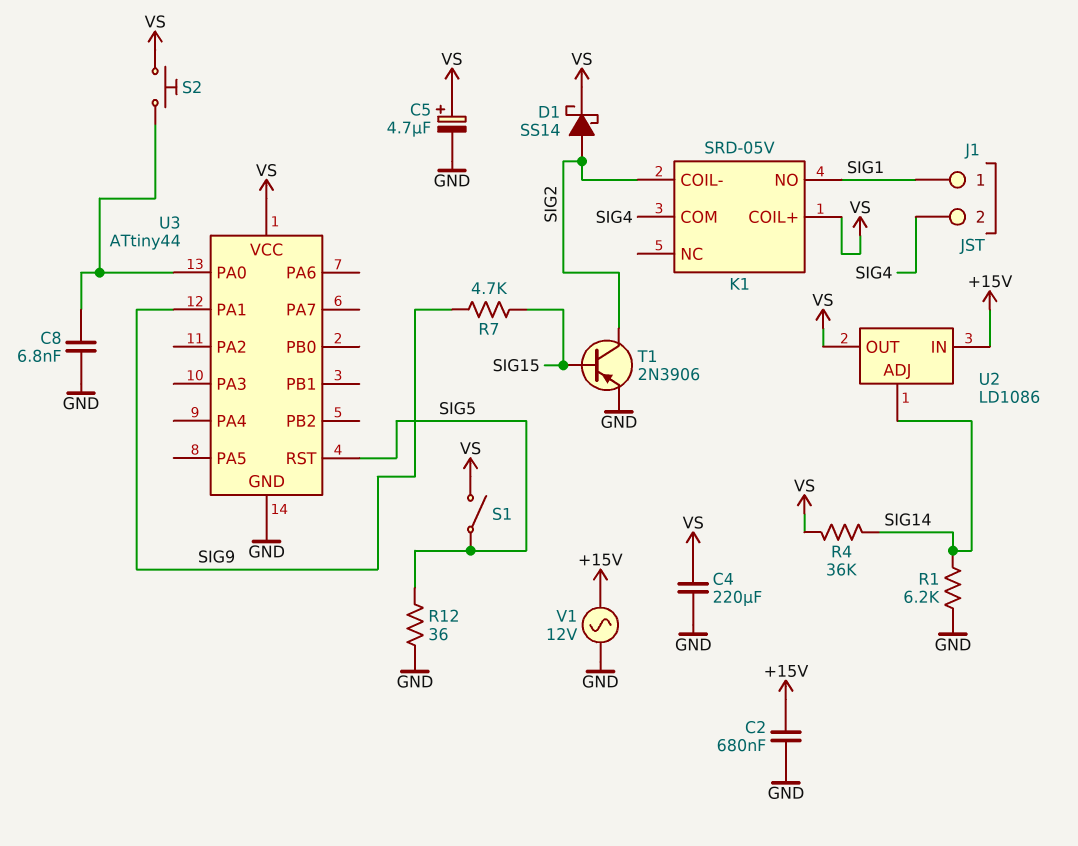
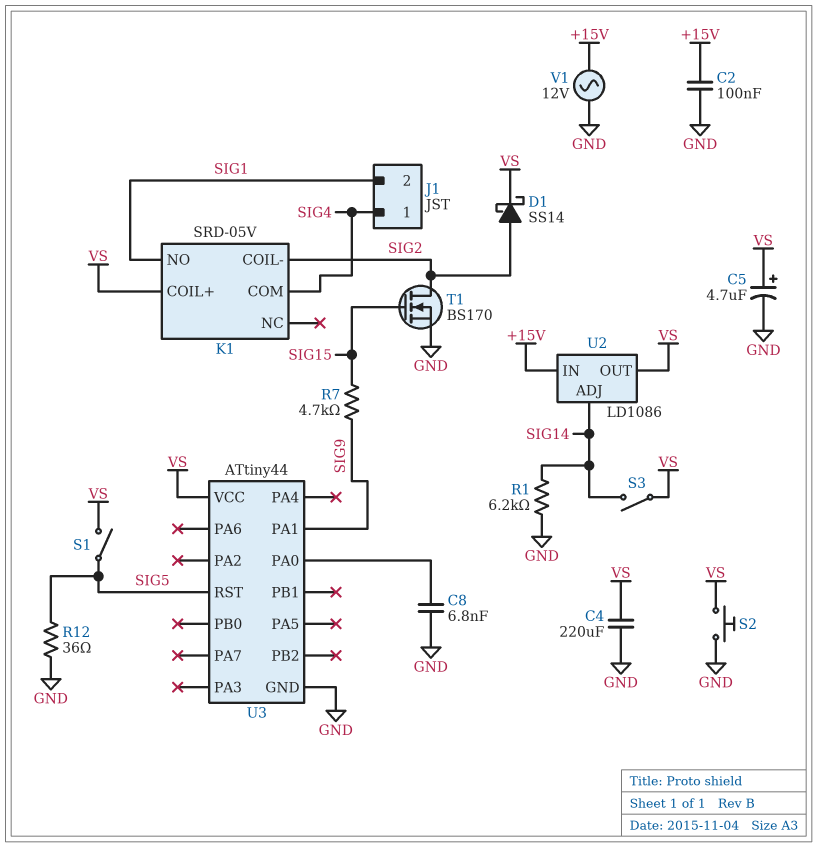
C2: 680nF (+15V, GND) -> 100nF (+15V, GND)
J1 pin 1: SIG1 -> SIG4
J1 pin 2: SIG4 -> SIG1
R4: 36k (SIG14, VS) -> none
S2: button (U3/PA0, VS) -> button (GND, VS)
S3: none -> switch (SIG14, VS)
T1: PNP 2N3906 (B SIG15, C SIG2, E GND) -> NMOS BS170 (G SIG15, D SIG2, S GND)

